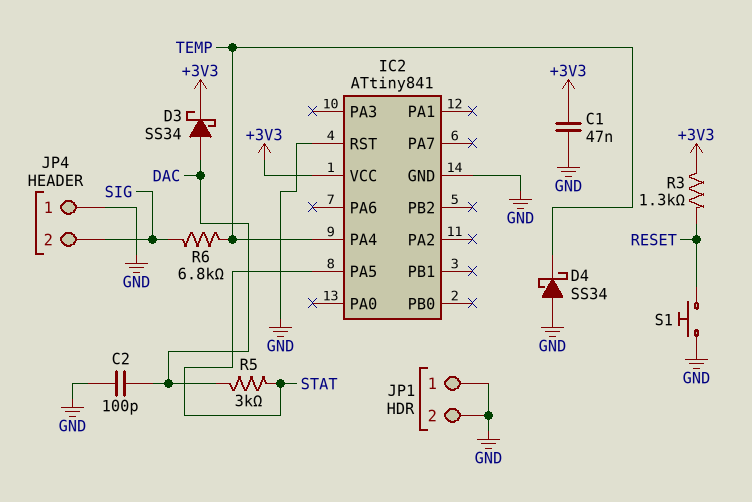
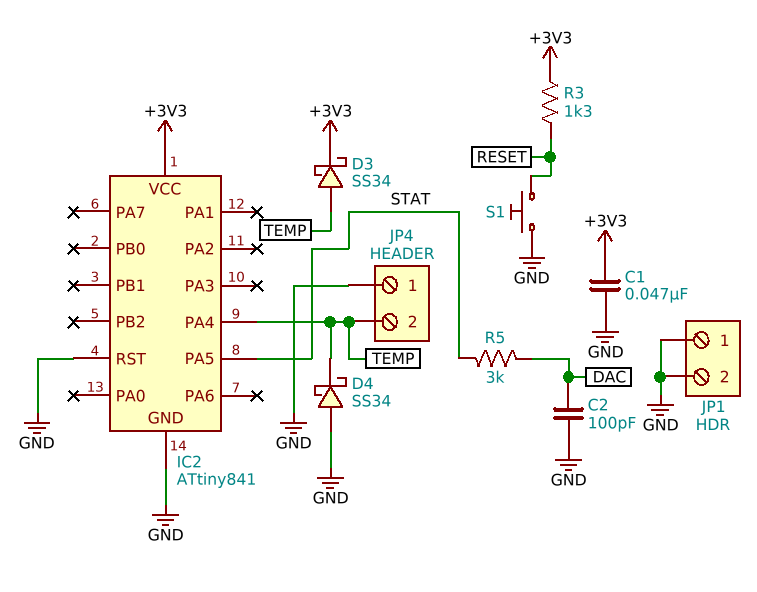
D3: schottky SS34 (A DAC, K +3V3) -> schottky SS34 (A TEMP, K +3V3)
JP4 pin 2: SIG -> TEMP
R6: 6.8k (SIG, TEMP) -> none

